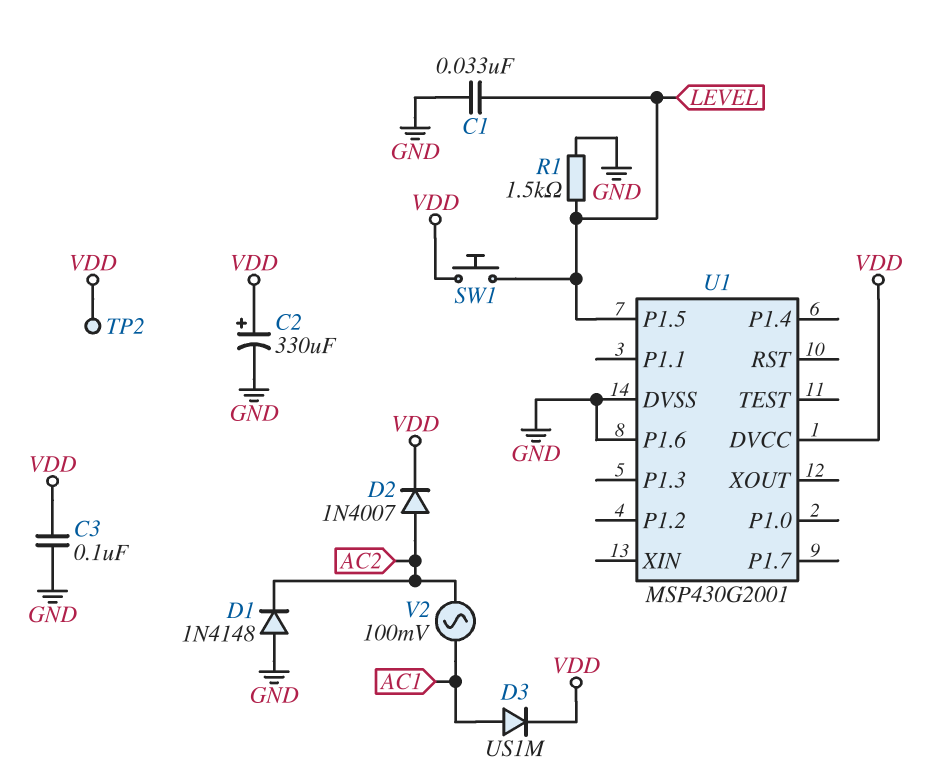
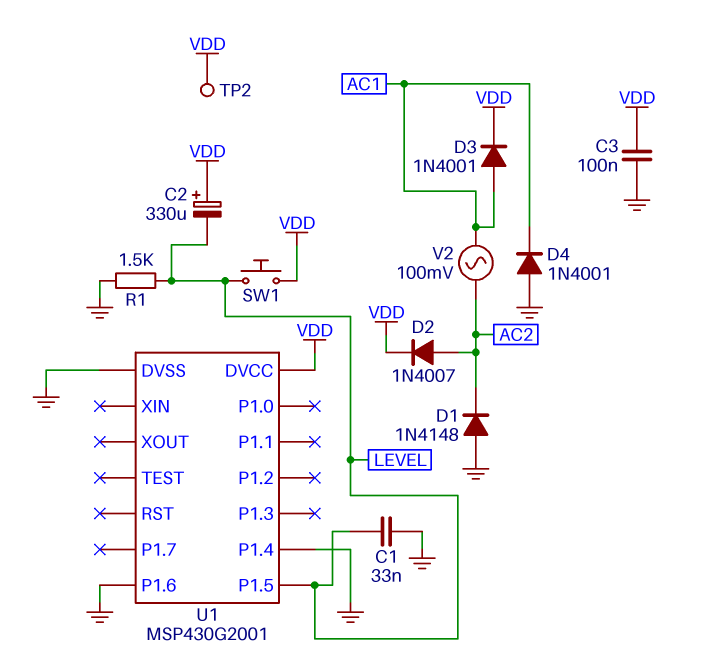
C2: 330uF (plus VDD, minus GND) -> 330uF (plus VDD, minus LEVEL)
D3: diode US1M (A AC1, K VDD) -> diode 1N4001 (A AC1, K VDD)
D4: none -> diode 1N4001 (A GND, K AC1)
U1 pin P1.4: none -> GND

